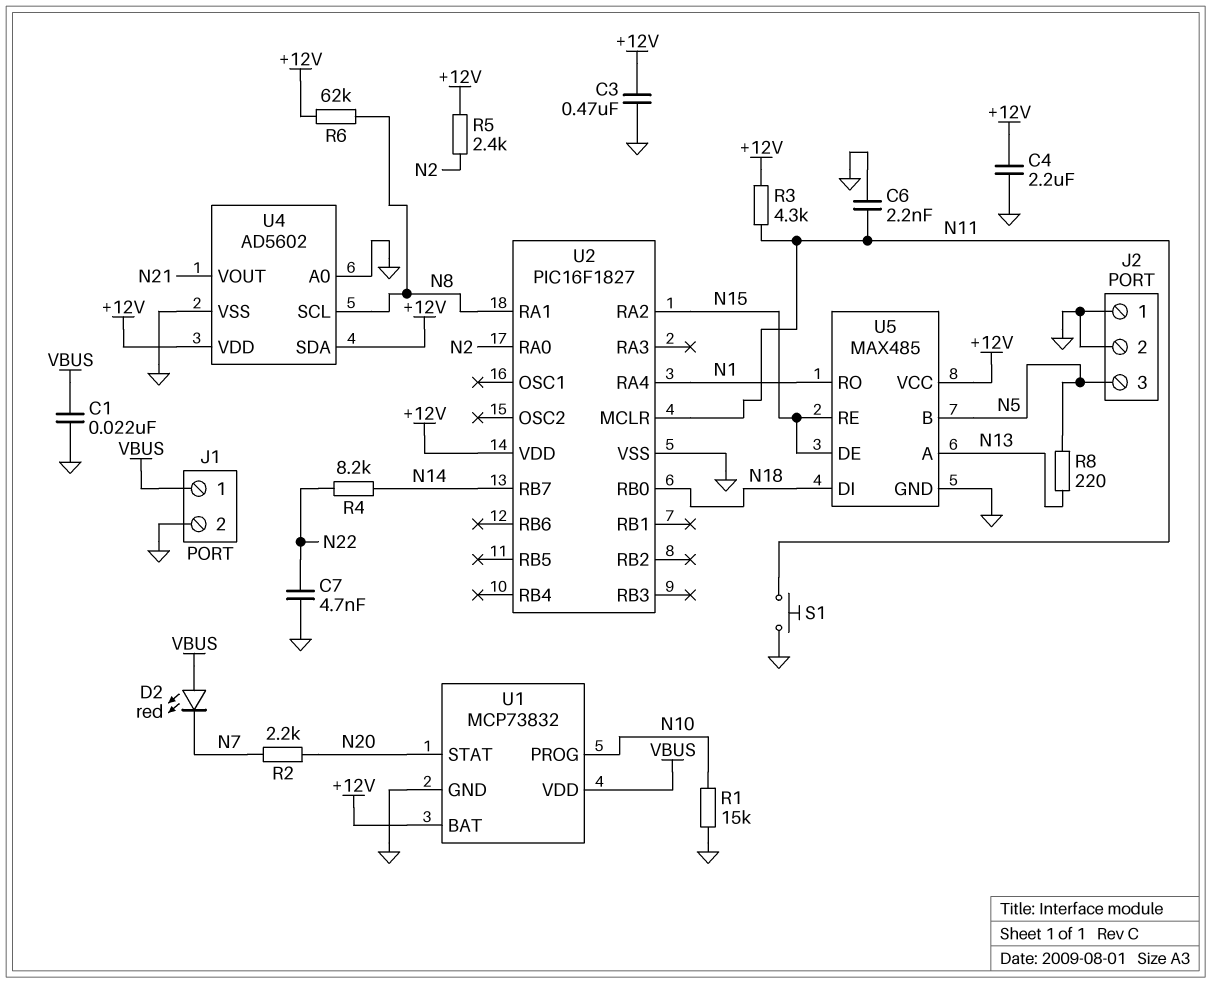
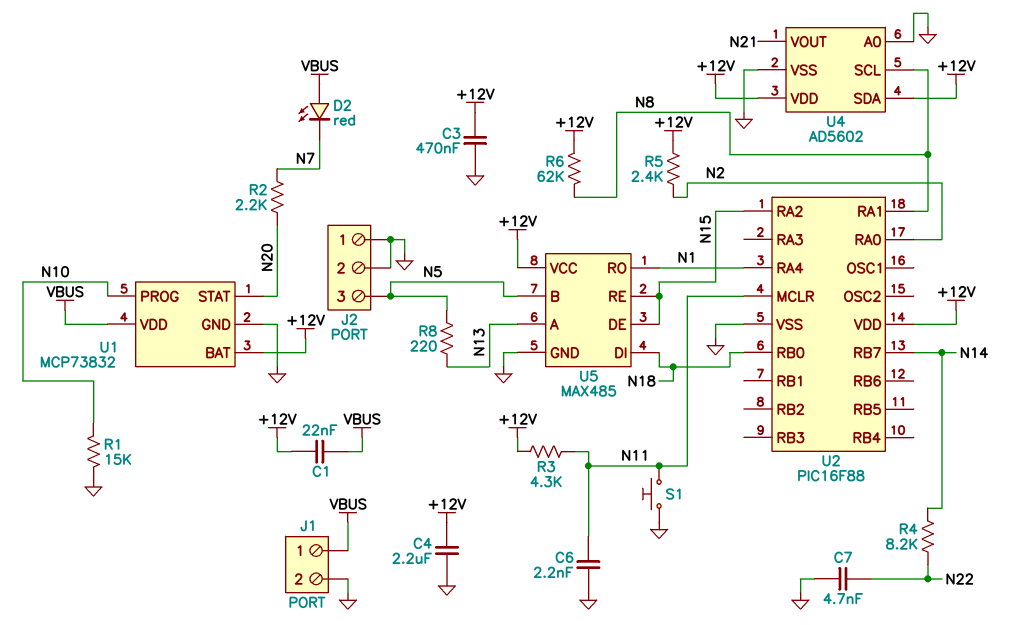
C1: 22nF (GND, VBUS) -> 22nF (+12V, VBUS)
U2: PIC16F1827 -> PIC16F88

